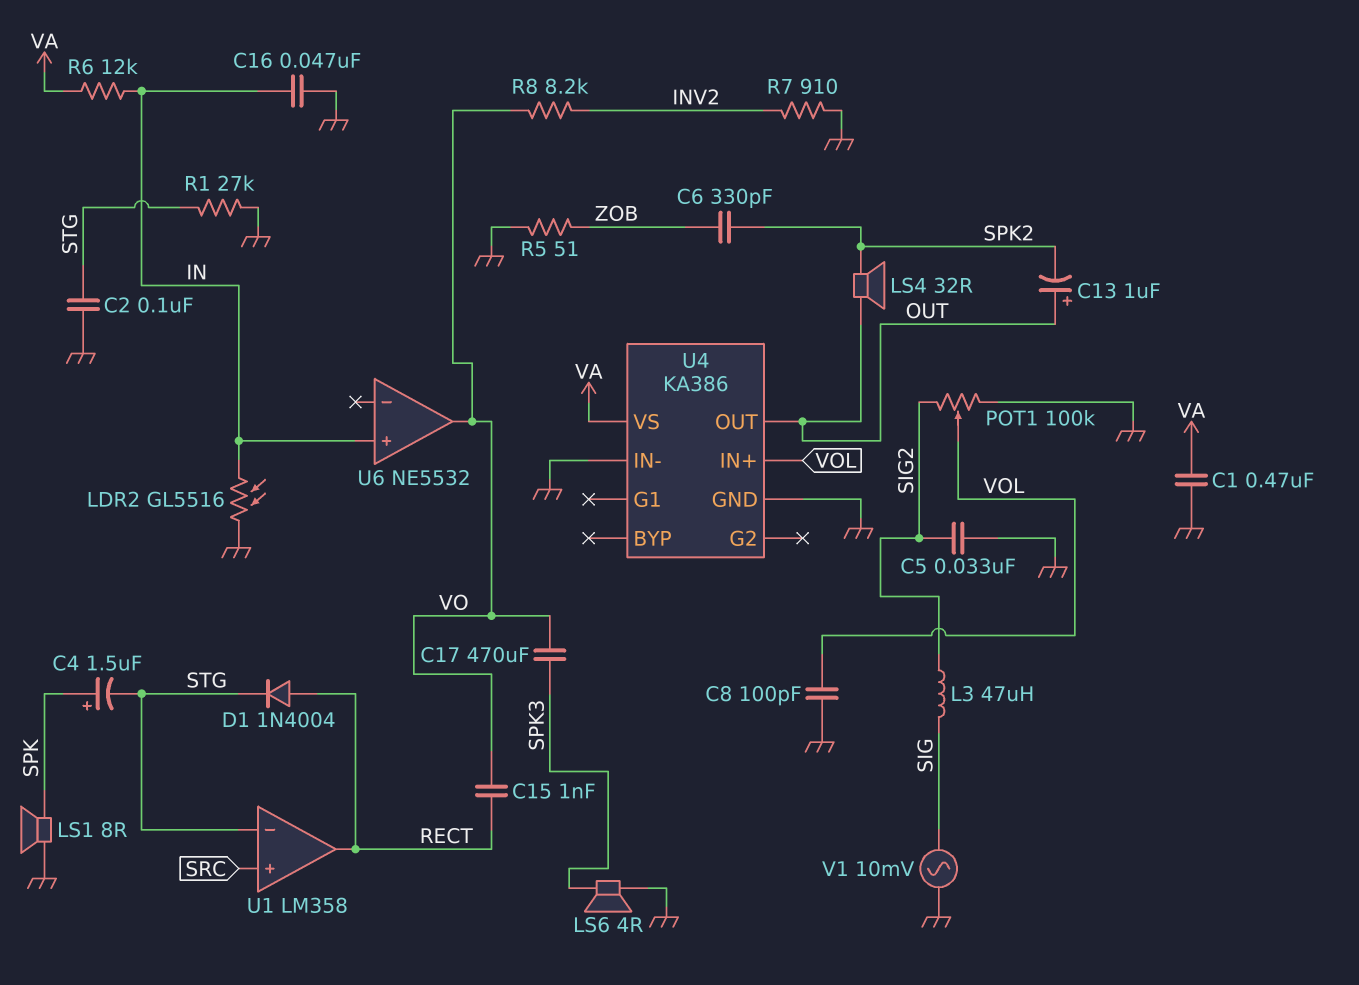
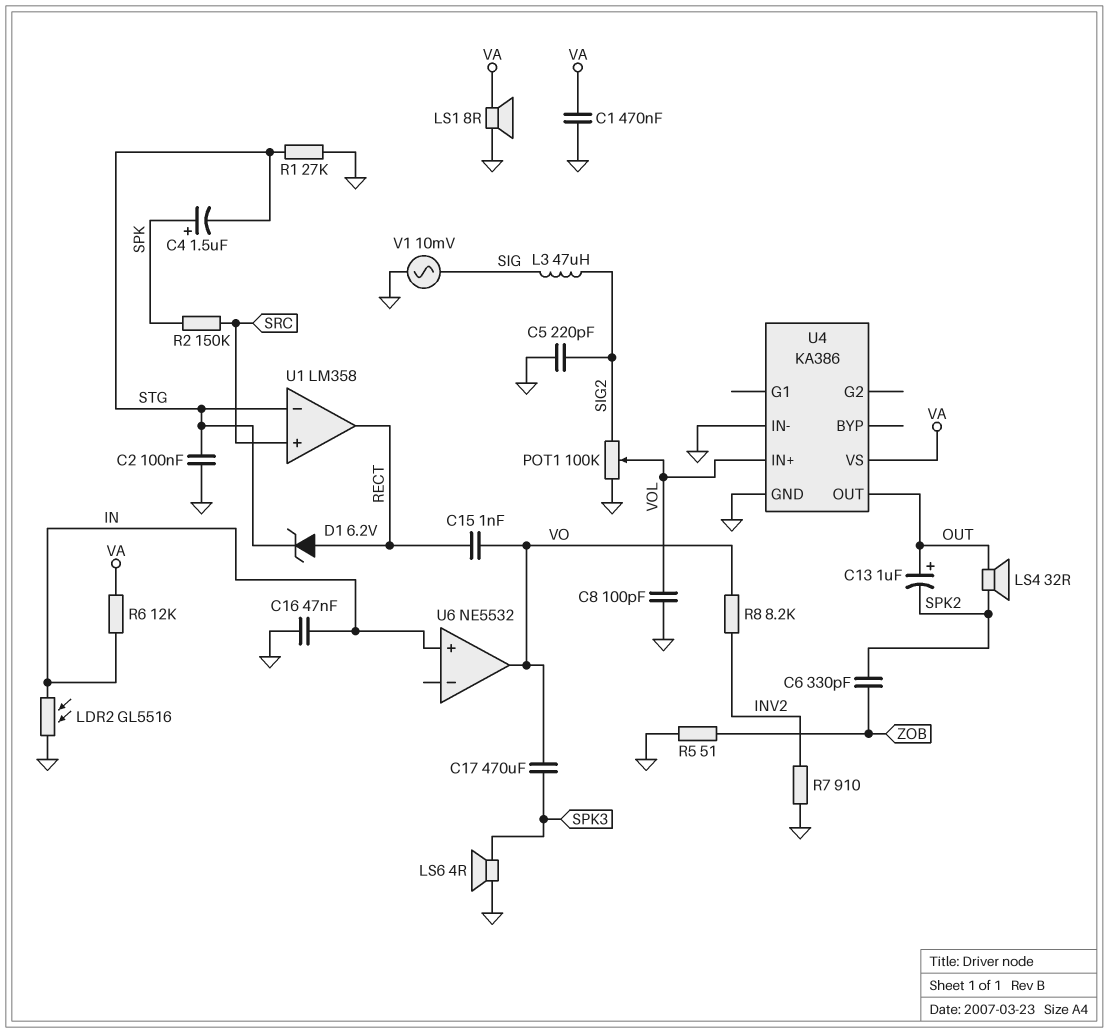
C5: 33nF (GND, SIG2) -> 220pF (GND, SIG2)
D1: diode 1N4004 (A RECT, K STG) -> zener 6.2V (A RECT, K STG)
LS1: speaker 8R (GND, SPK) -> speaker 8R (GND, VA)
R2: none -> 150k (SPK, SRC)

